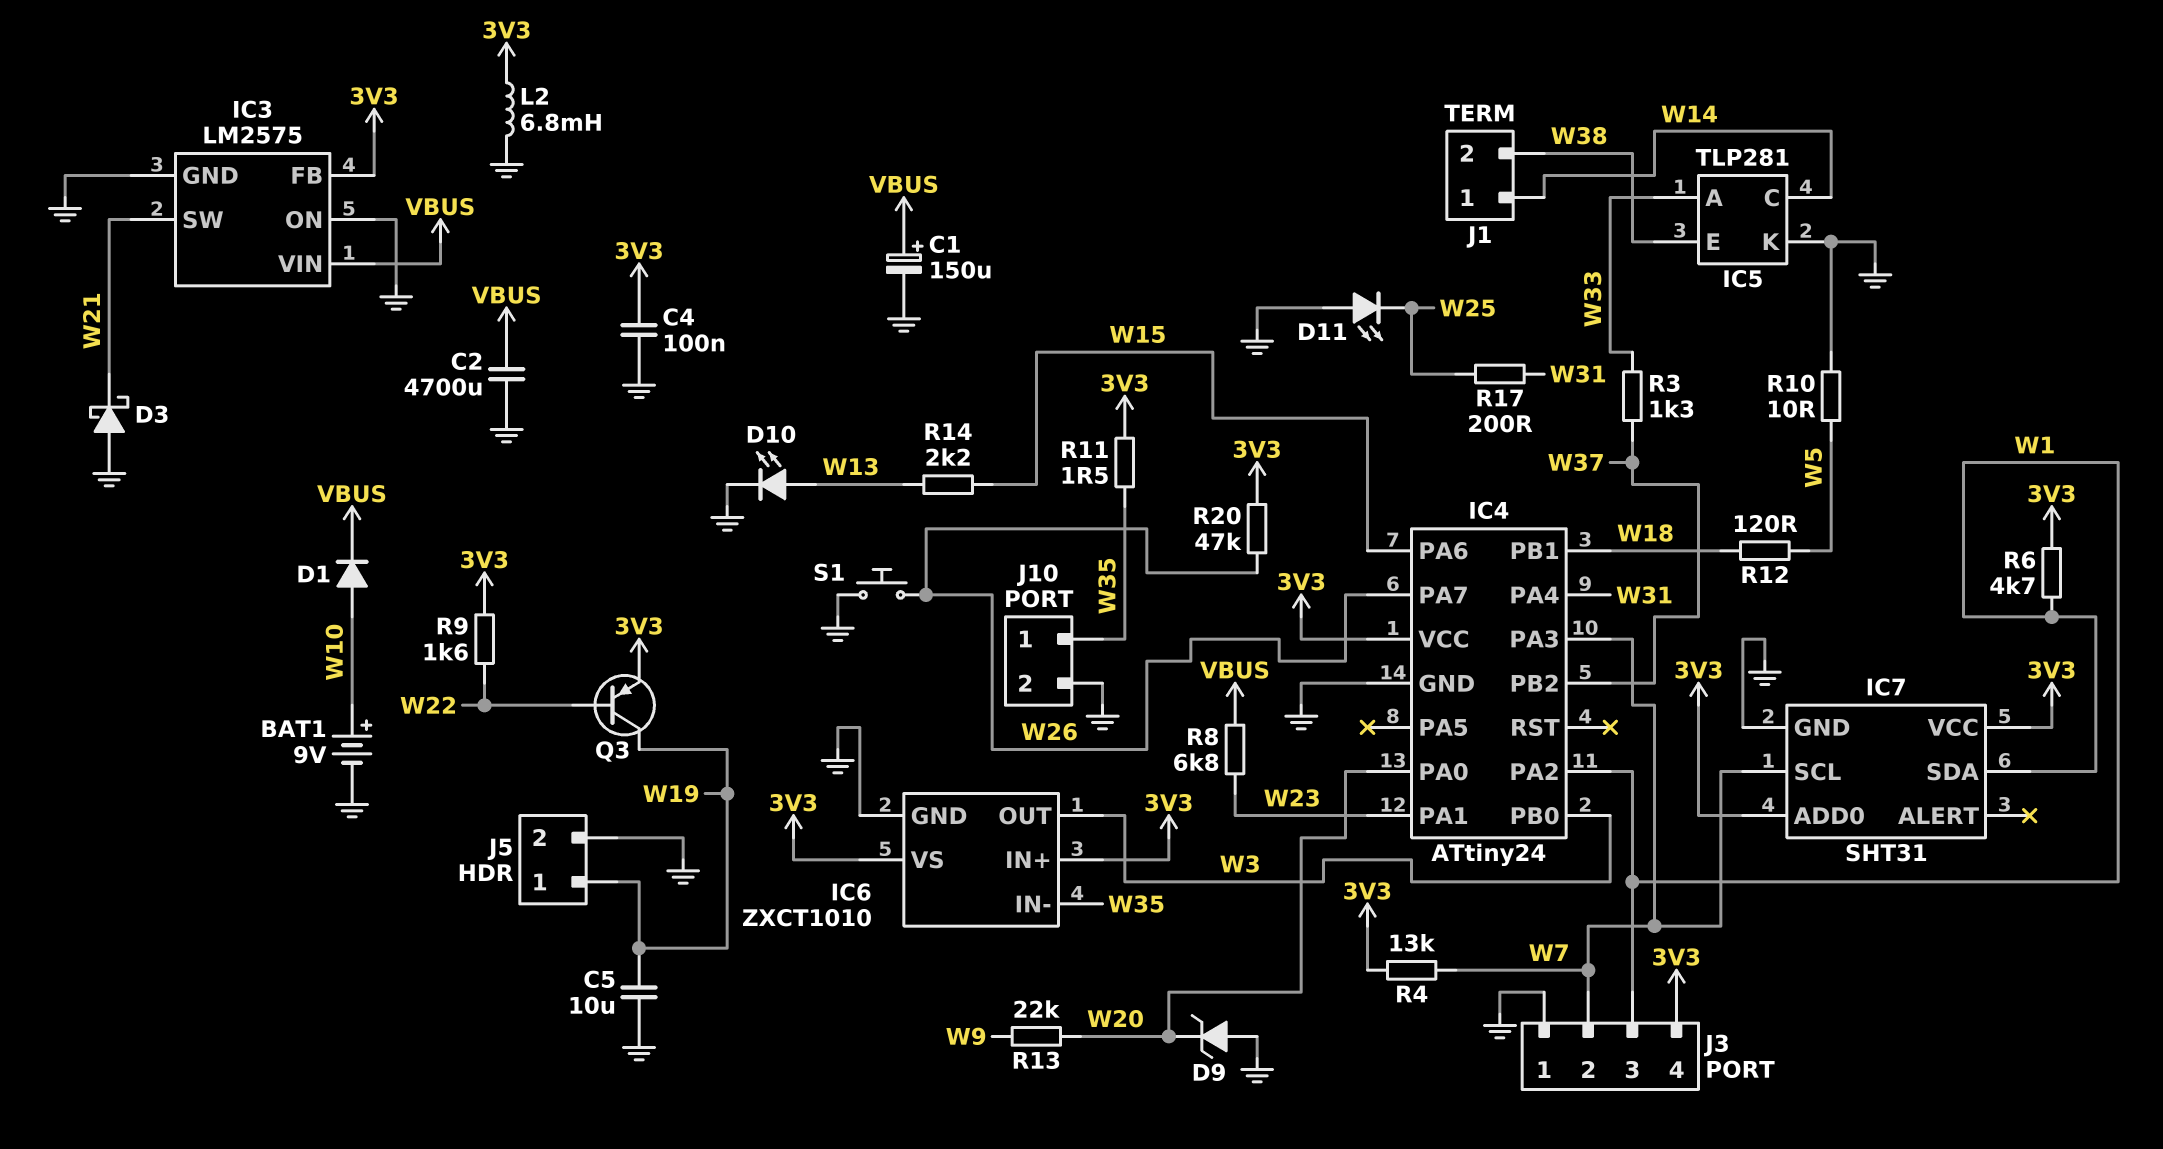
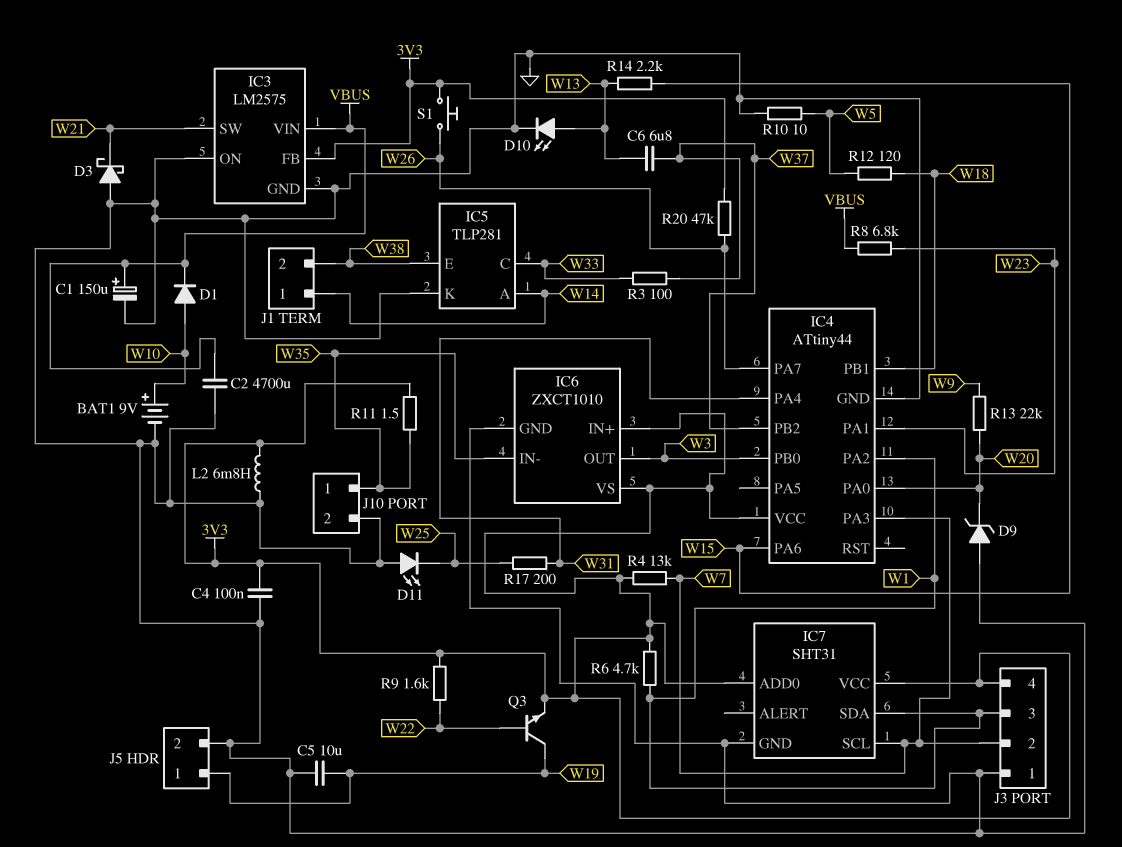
C6: none -> 6.8uF (W13, W37)
IC4: ATtiny24 -> ATtiny44
IC5 pin A: W33 -> W14
IC5 pin C: W14 -> W33
Q3: PNP (B W22, C W19, E 3V3) -> NPN (B W22, C W19, E 3V3)
R3: 1.3k (W33, W37) -> 100 (W33, W37)
S1: button (GND, W26) -> button (3V3, W26)

